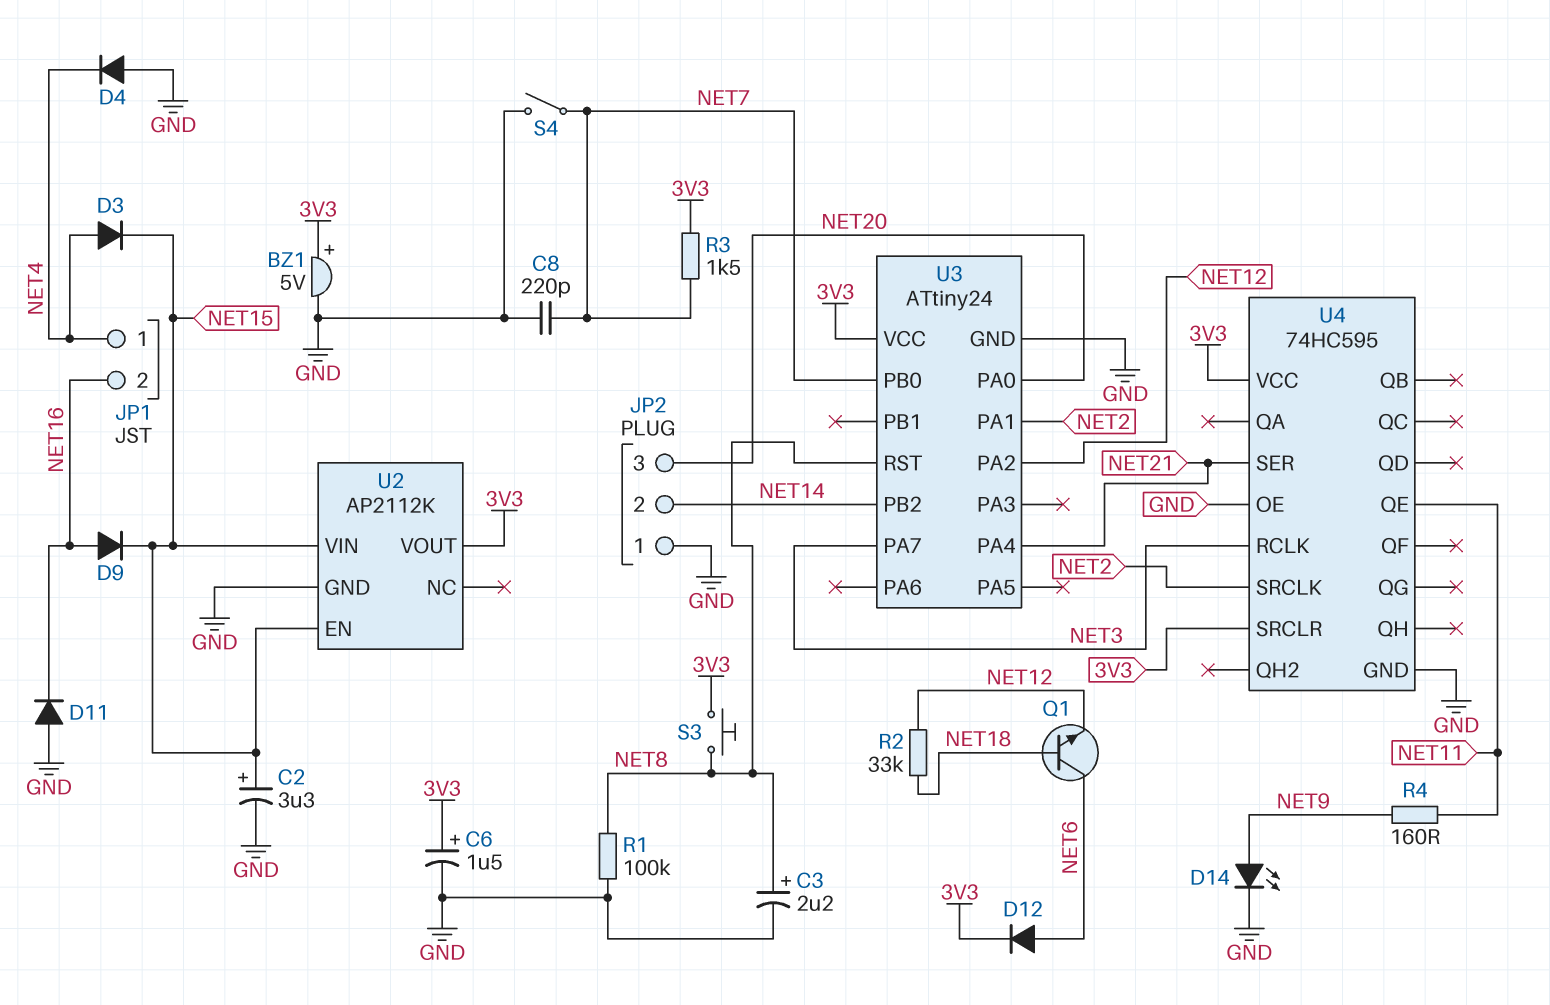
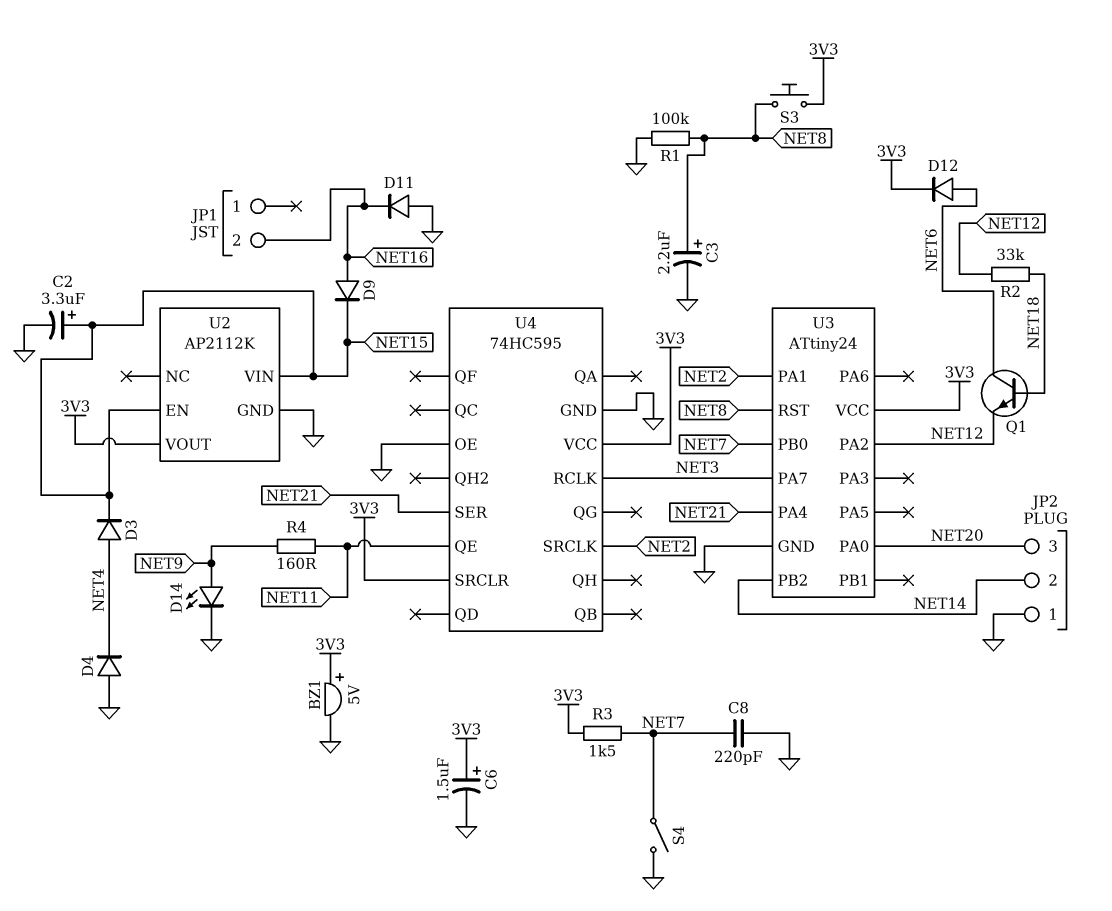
JP1 pin 1: NET4 -> none

